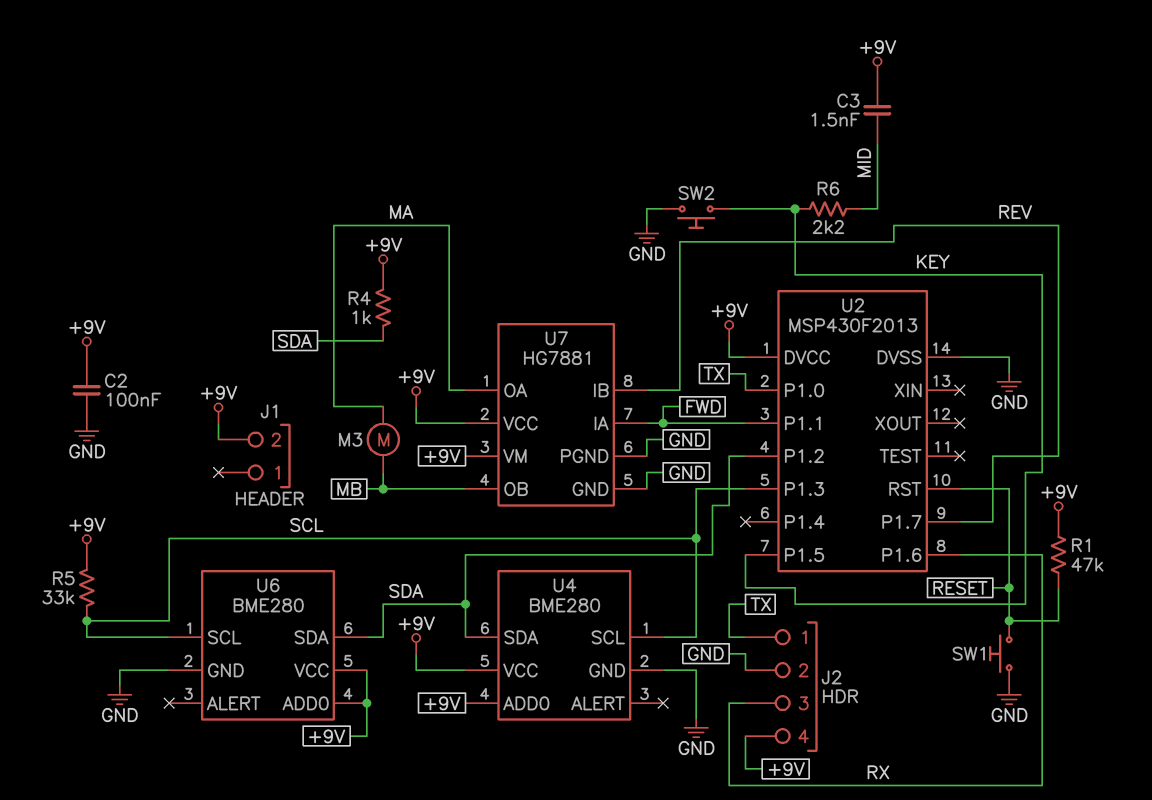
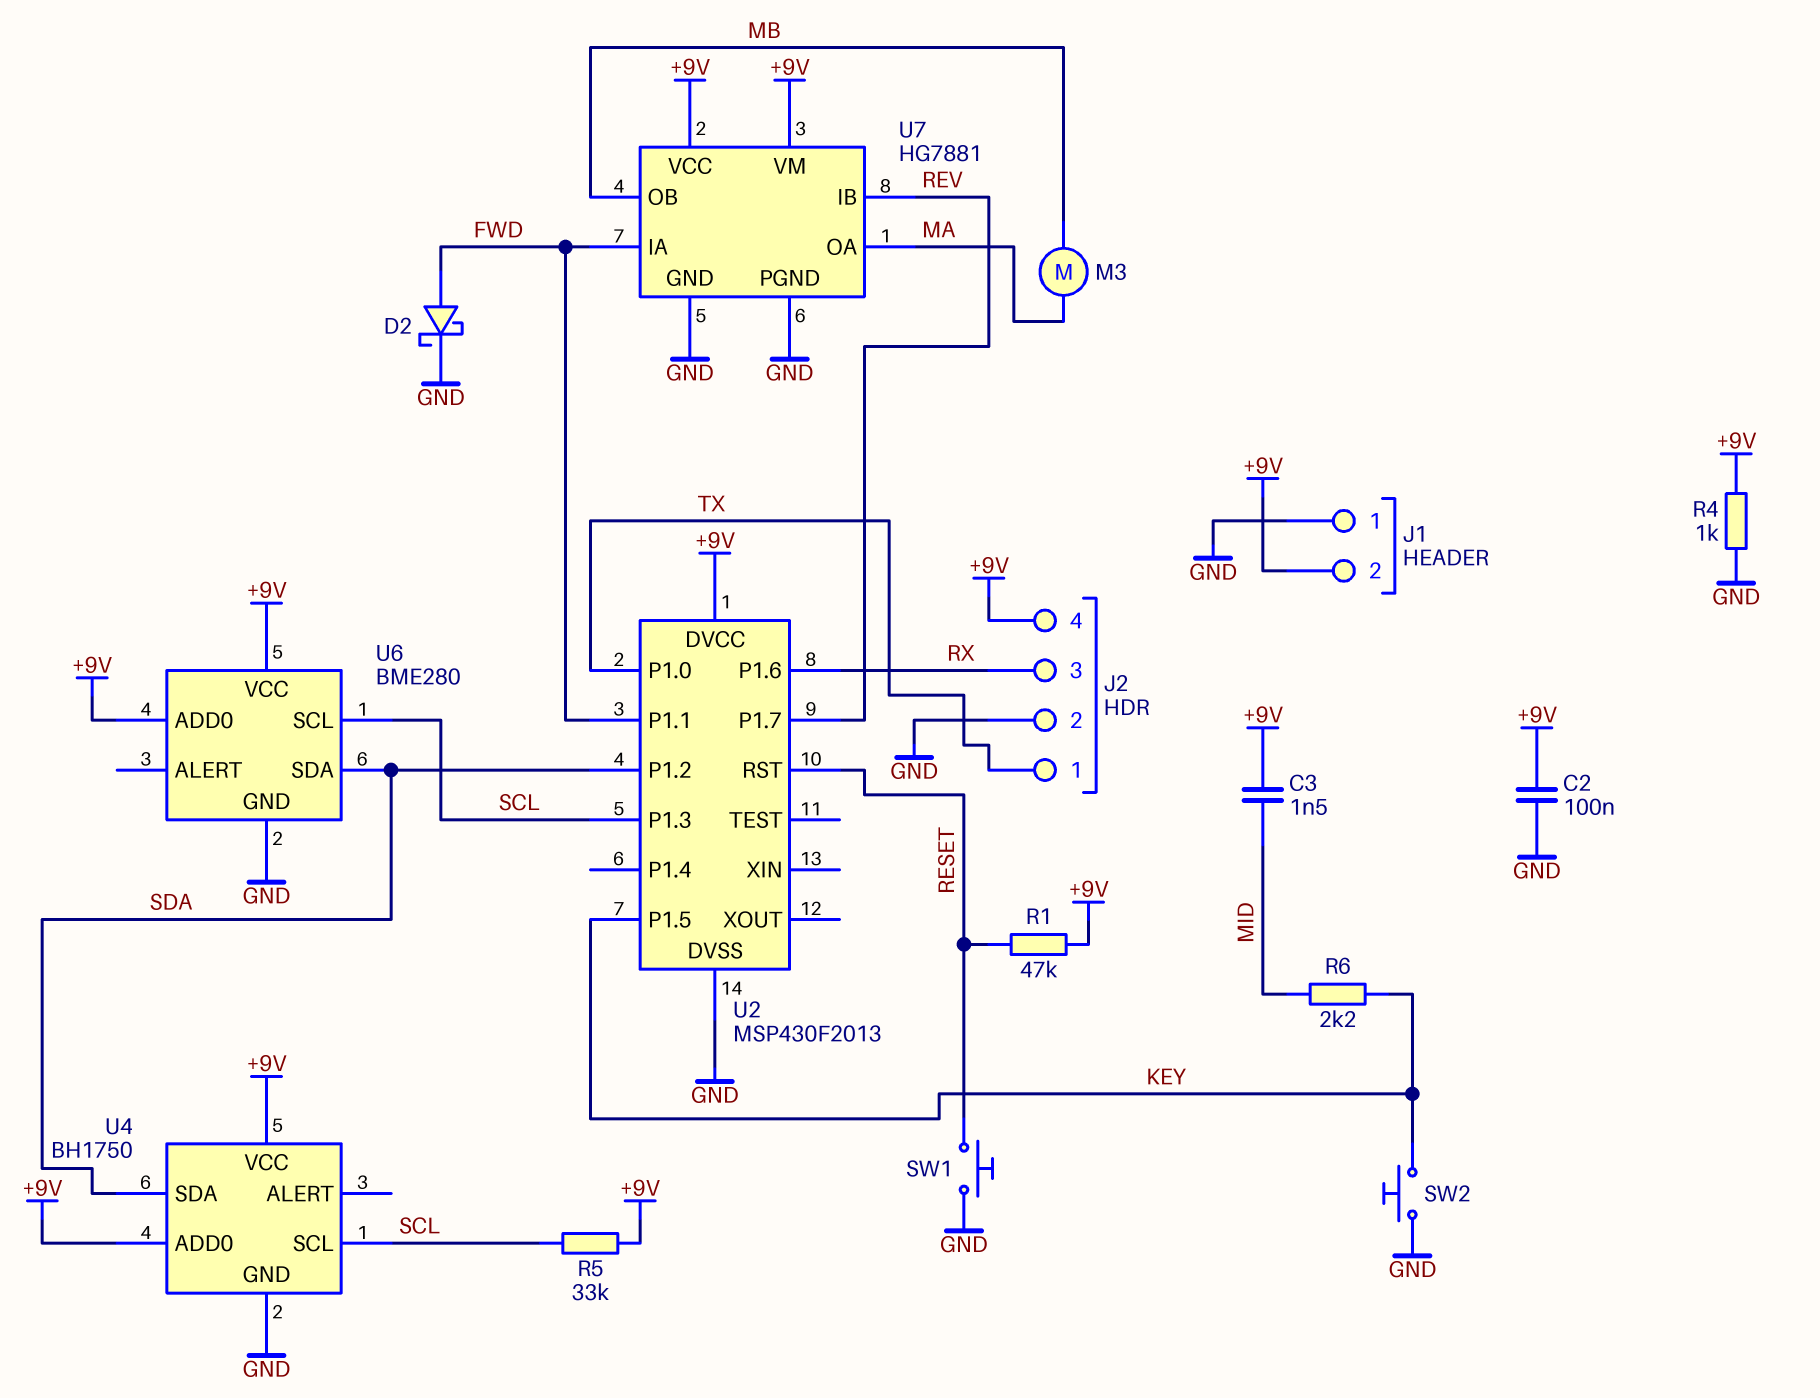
D2: none -> schottky (A FWD, K GND)
J1 pin 1: none -> GND
R4: 1k (+9V, SDA) -> 1k (+9V, GND)
U4: BME280 -> BH1750

